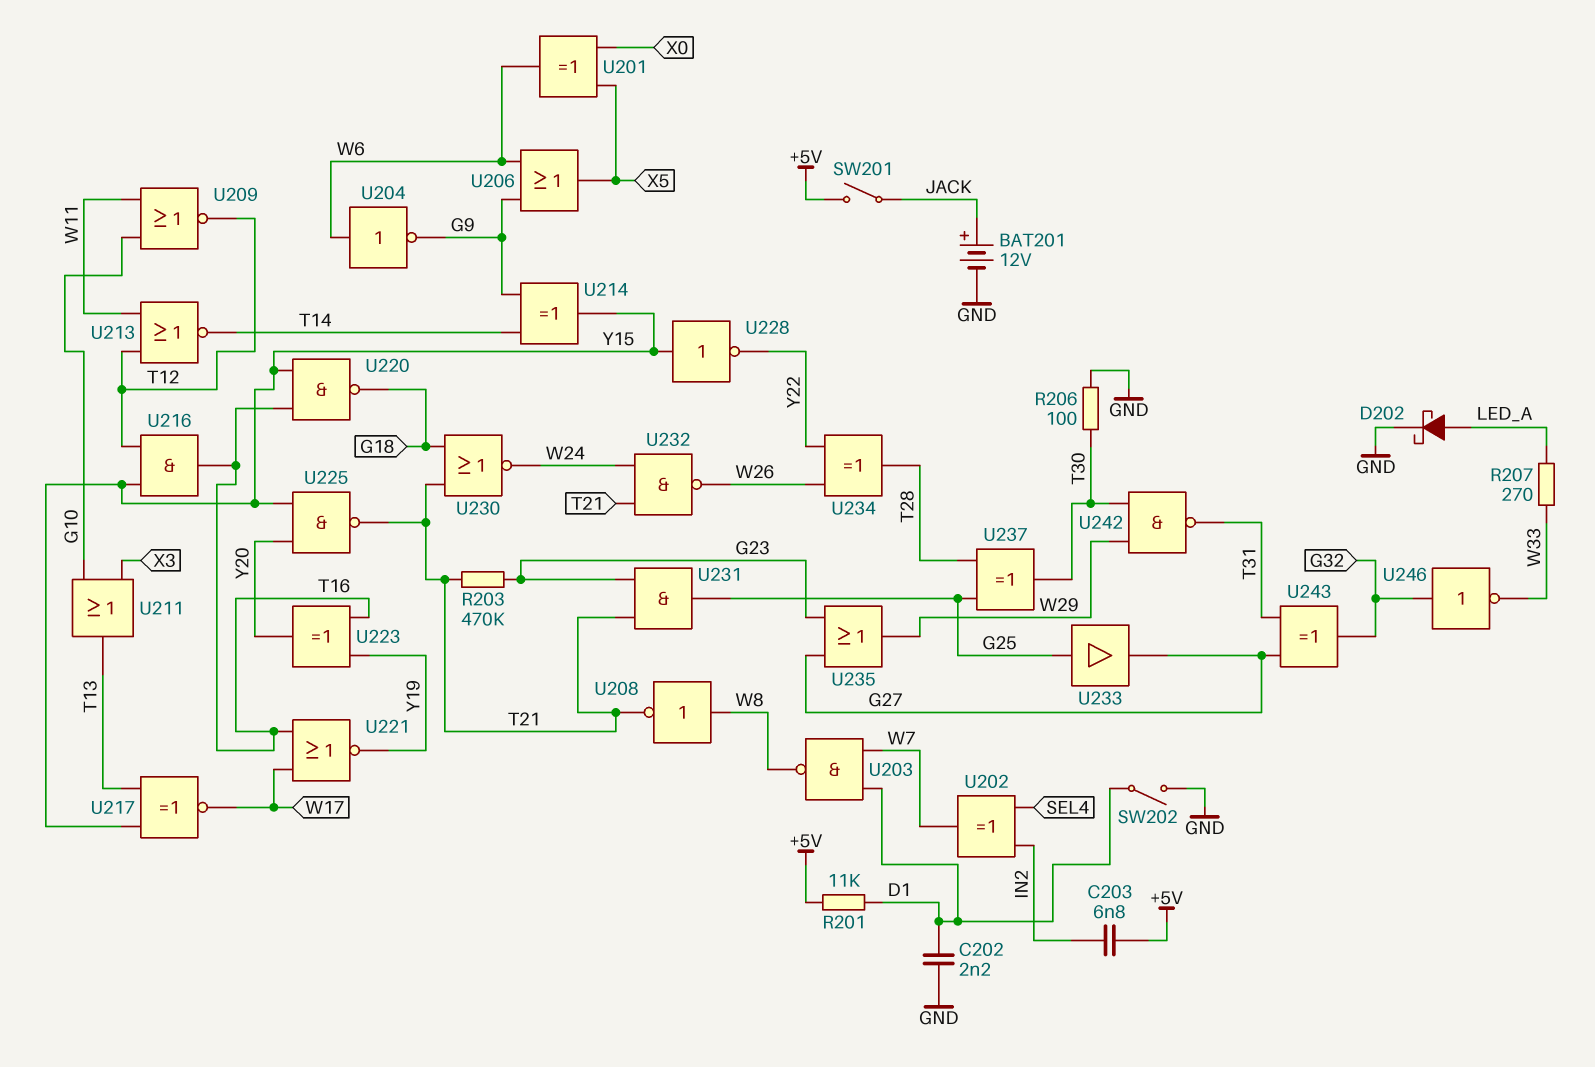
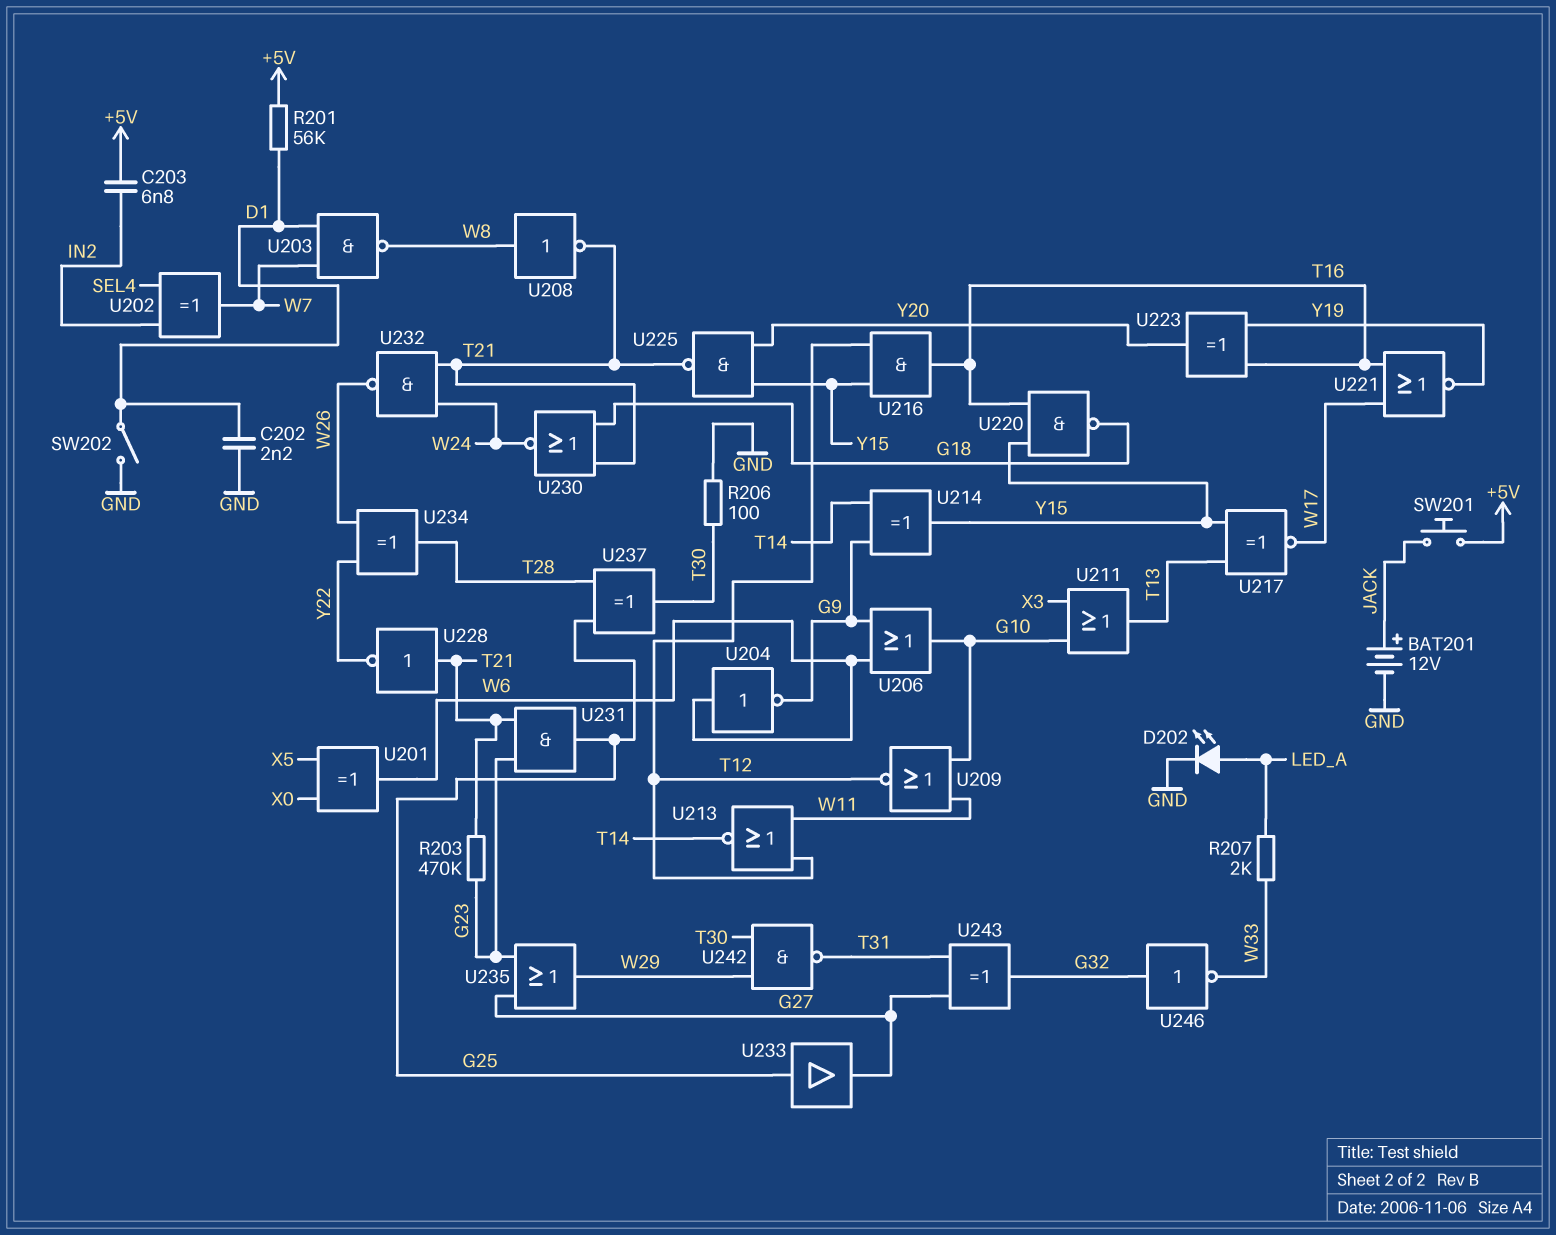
D202: schottky (A LED_A, K GND) -> LED (A LED_A, K GND)
R201: 11k (+5V, D1) -> 56k (+5V, D1)
R207: 270 (LED_A, W33) -> 2k (LED_A, W33)
SW201: switch (+5V, JACK) -> button (+5V, JACK)
U206: OR (in G9, in W6, out X5) -> OR (in G9, in W6, out G10)
U228: NOT (in Y15, out Y22) -> NOT (in T21, out Y22)

